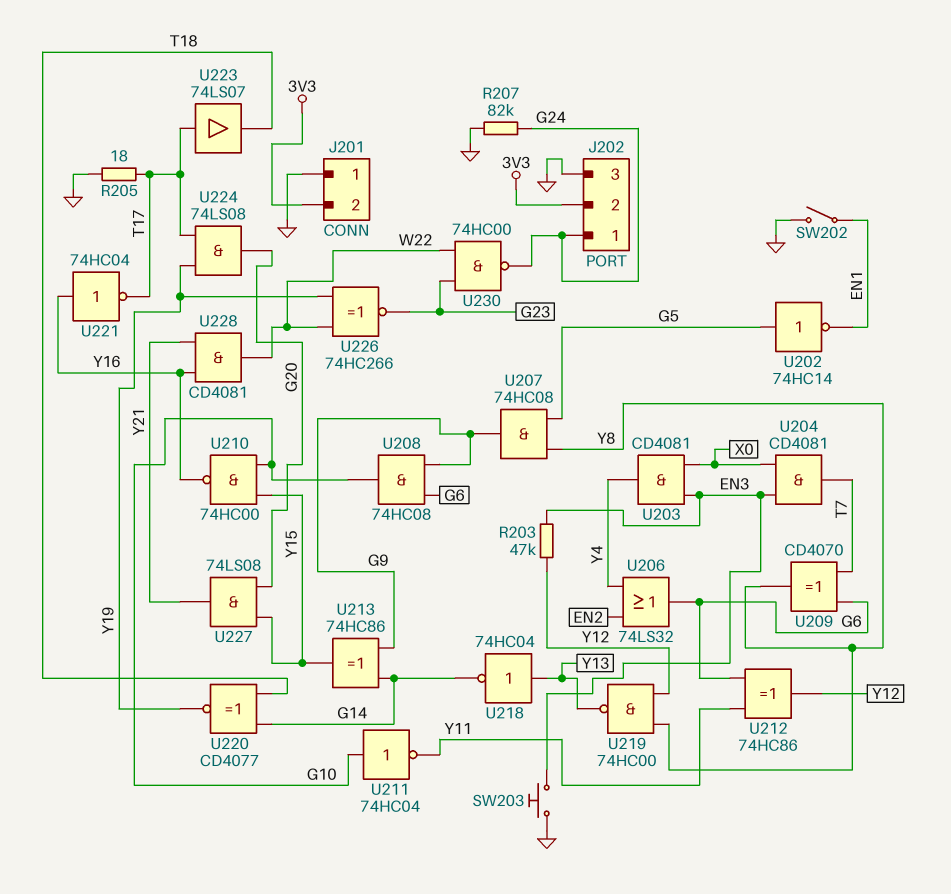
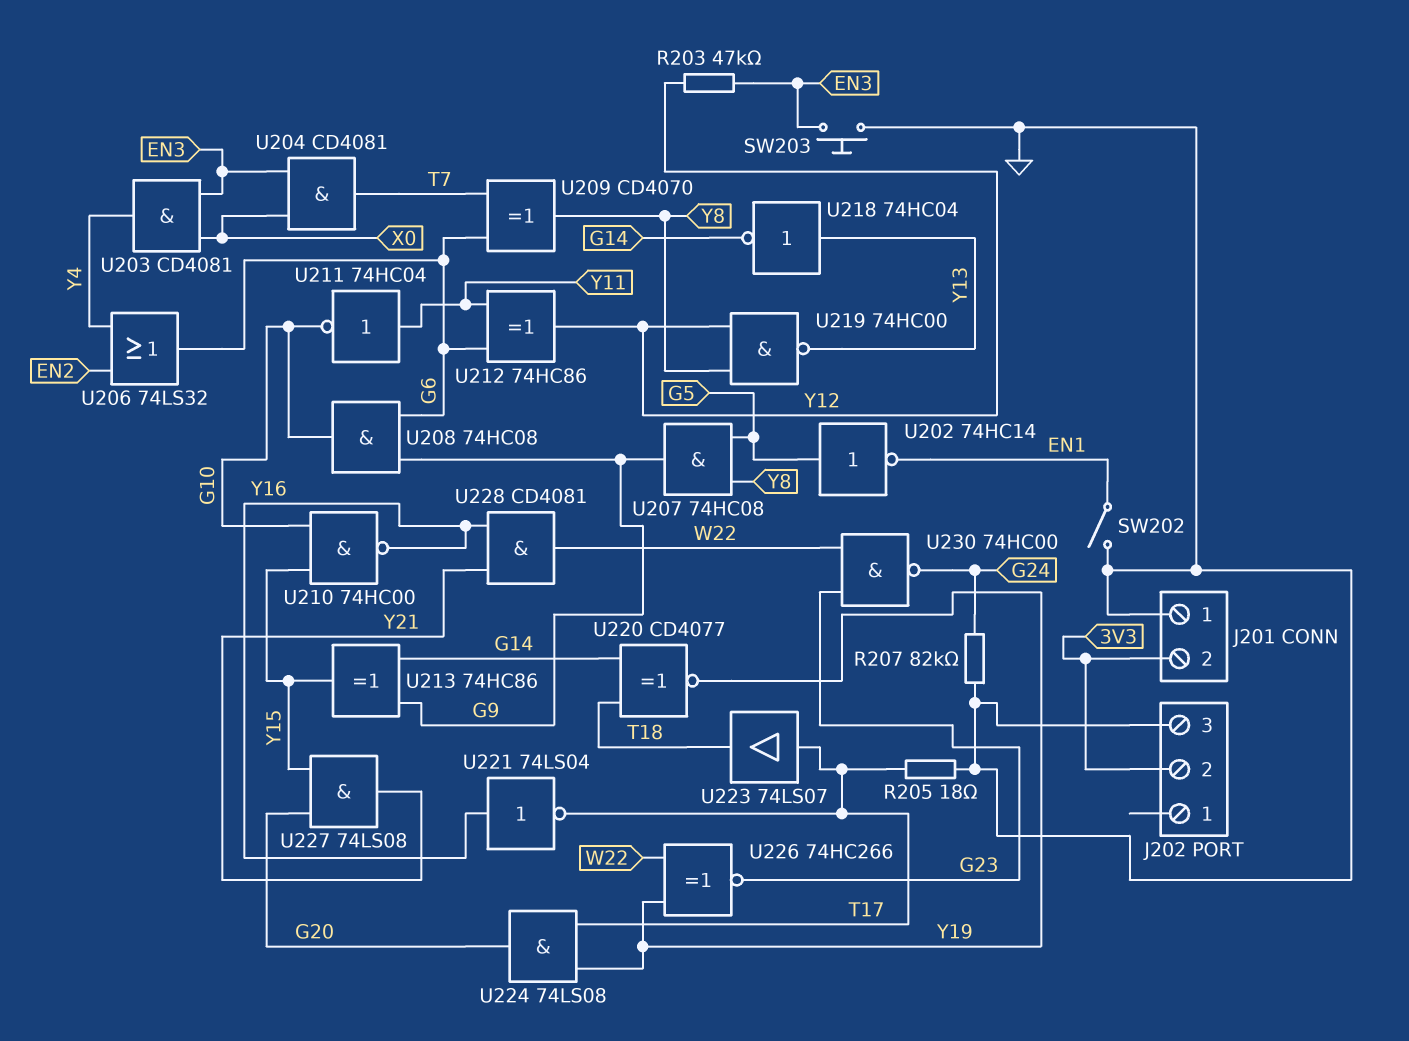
J202 pin 1: G24 -> none
U211: NOT 74HC04 (in G10, out Y11) -> NOT 74HC04 (in Y11, out G10)
U221: NOT 74HC04 (in Y16, out T17) -> NOT 74LS04 (in Y16, out T17)

